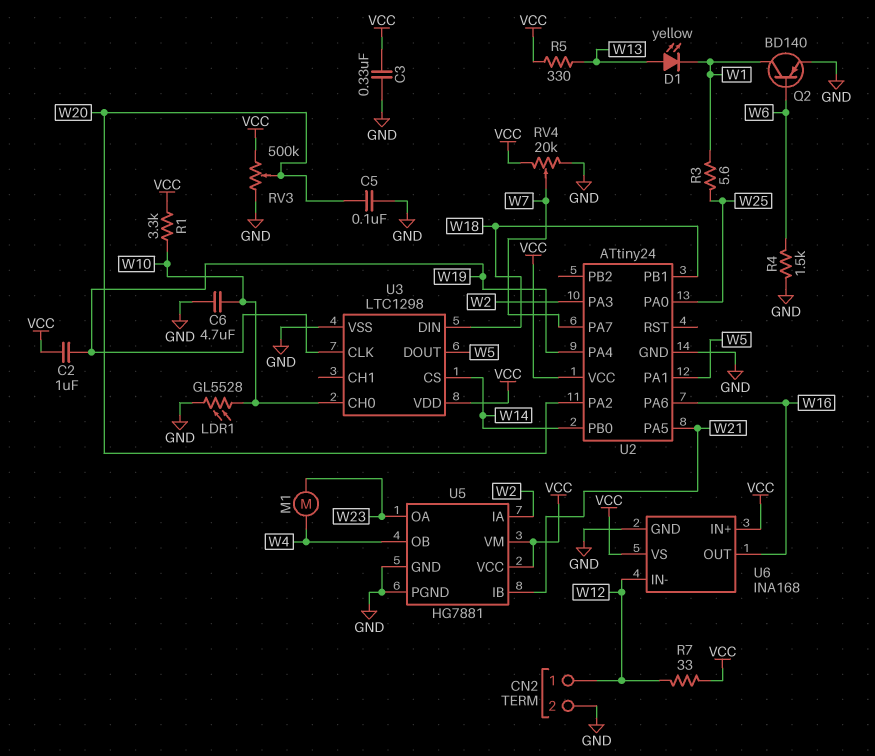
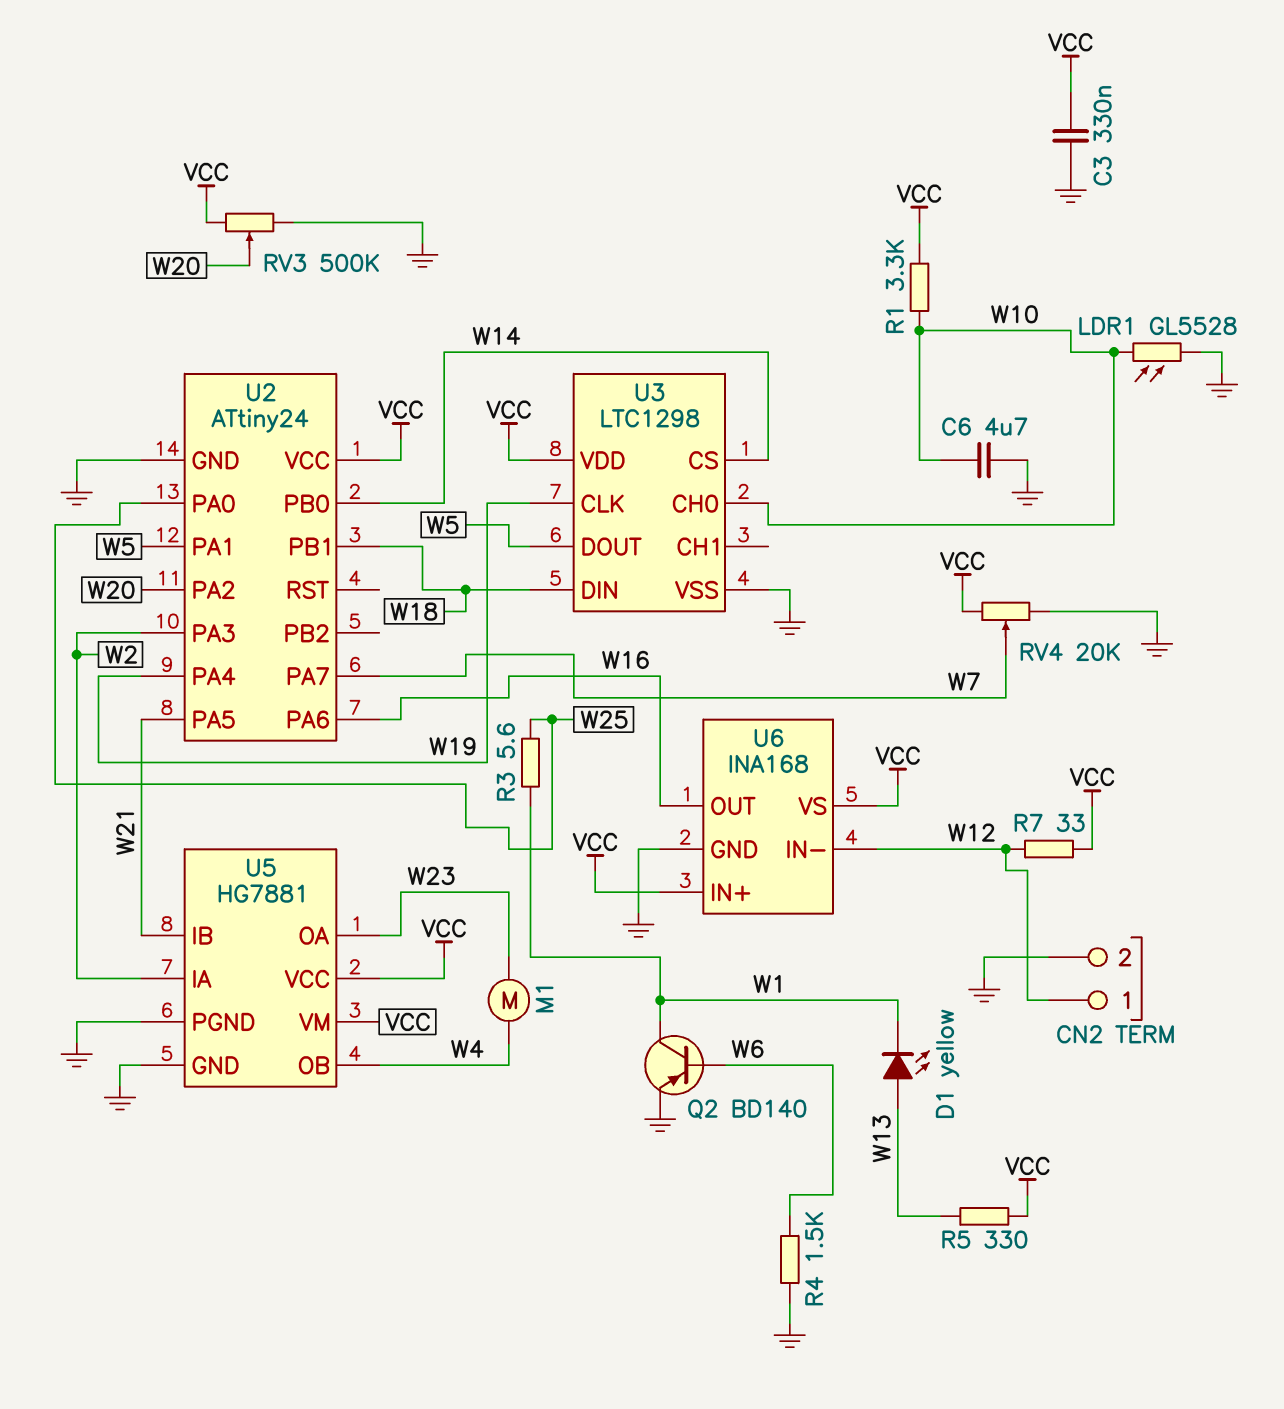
C2: 1uF (VCC, W19) -> none
C5: 100nF (GND, W20) -> none

